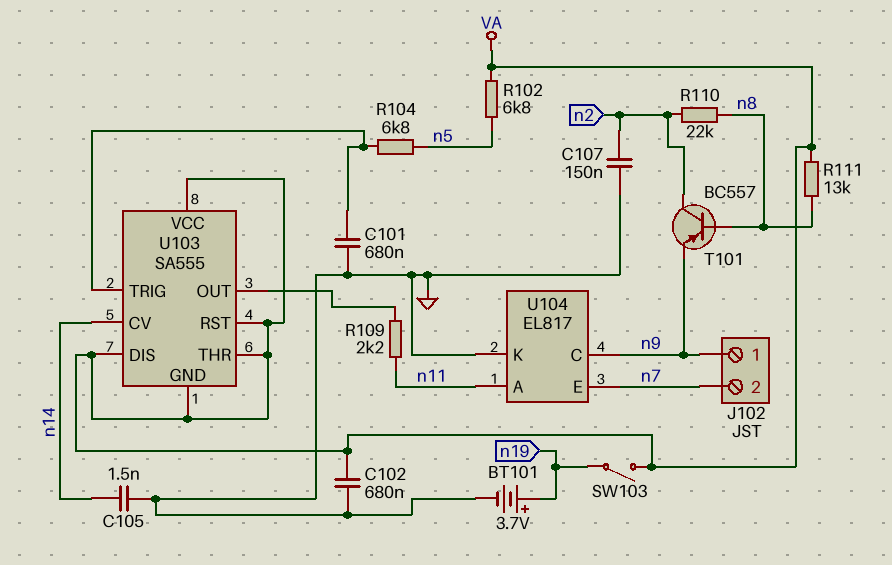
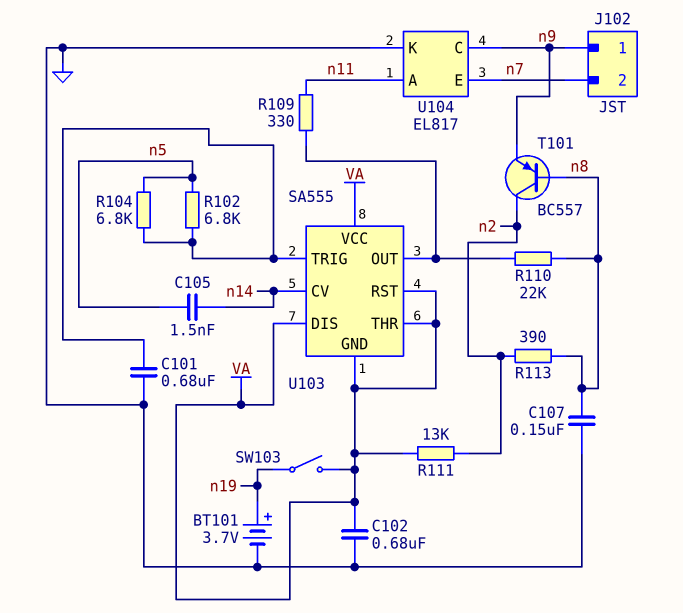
C105: 1.5nF (GND, n14) -> 1.5nF (n5, n14)
C107: 150nF (GND, n2) -> 150nF (GND, n8)
R102: 6.8k (VA, n5) -> 6.8k (U103/TRIG, n5)
R109: 2.2k (U103/OUT, n11) -> 330 (U103/OUT, n11)
R110: 22k (n2, n8) -> 22k (U103/OUT, n8)
R111: 13k (VA, n8) -> 13k (VA, n2)
R113: none -> 390 (n2, n8)

